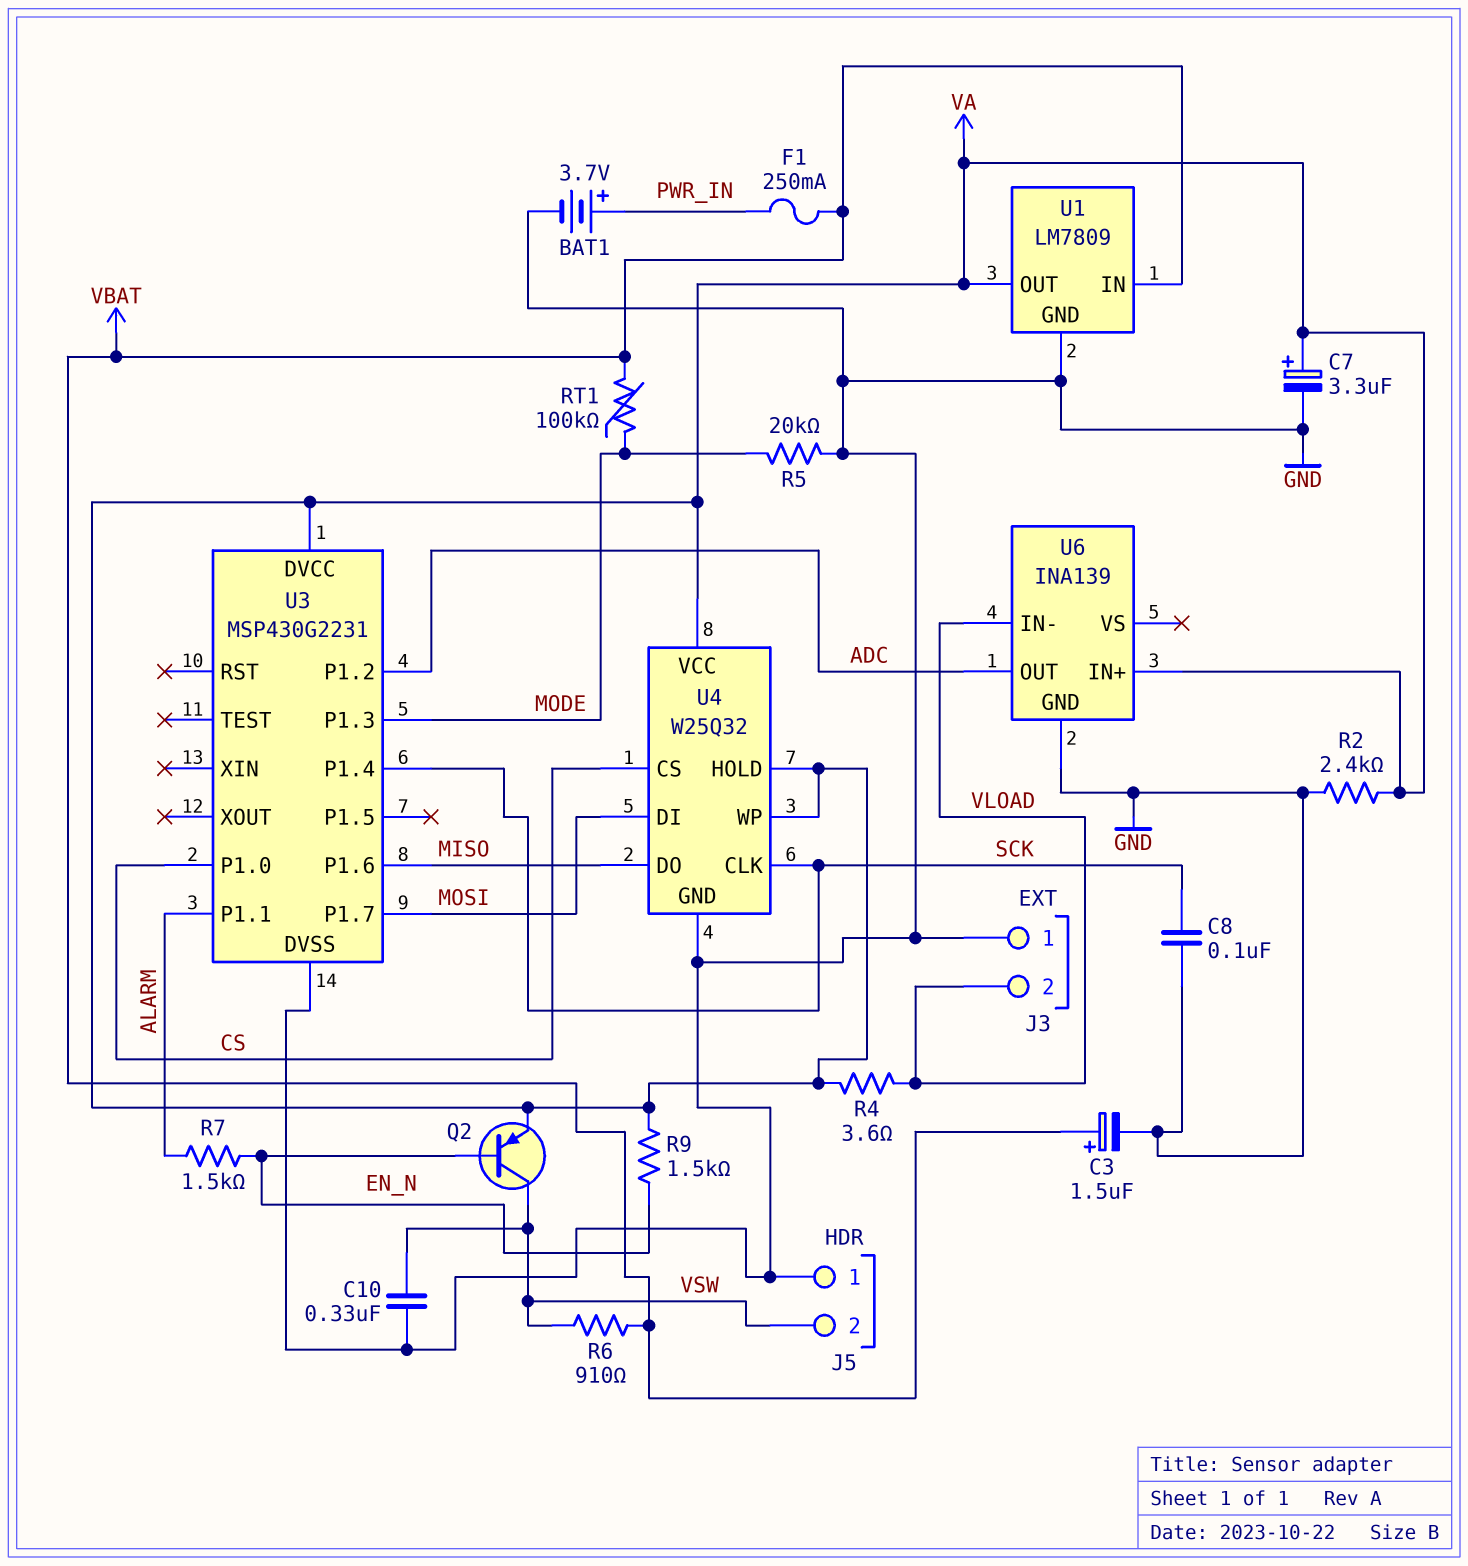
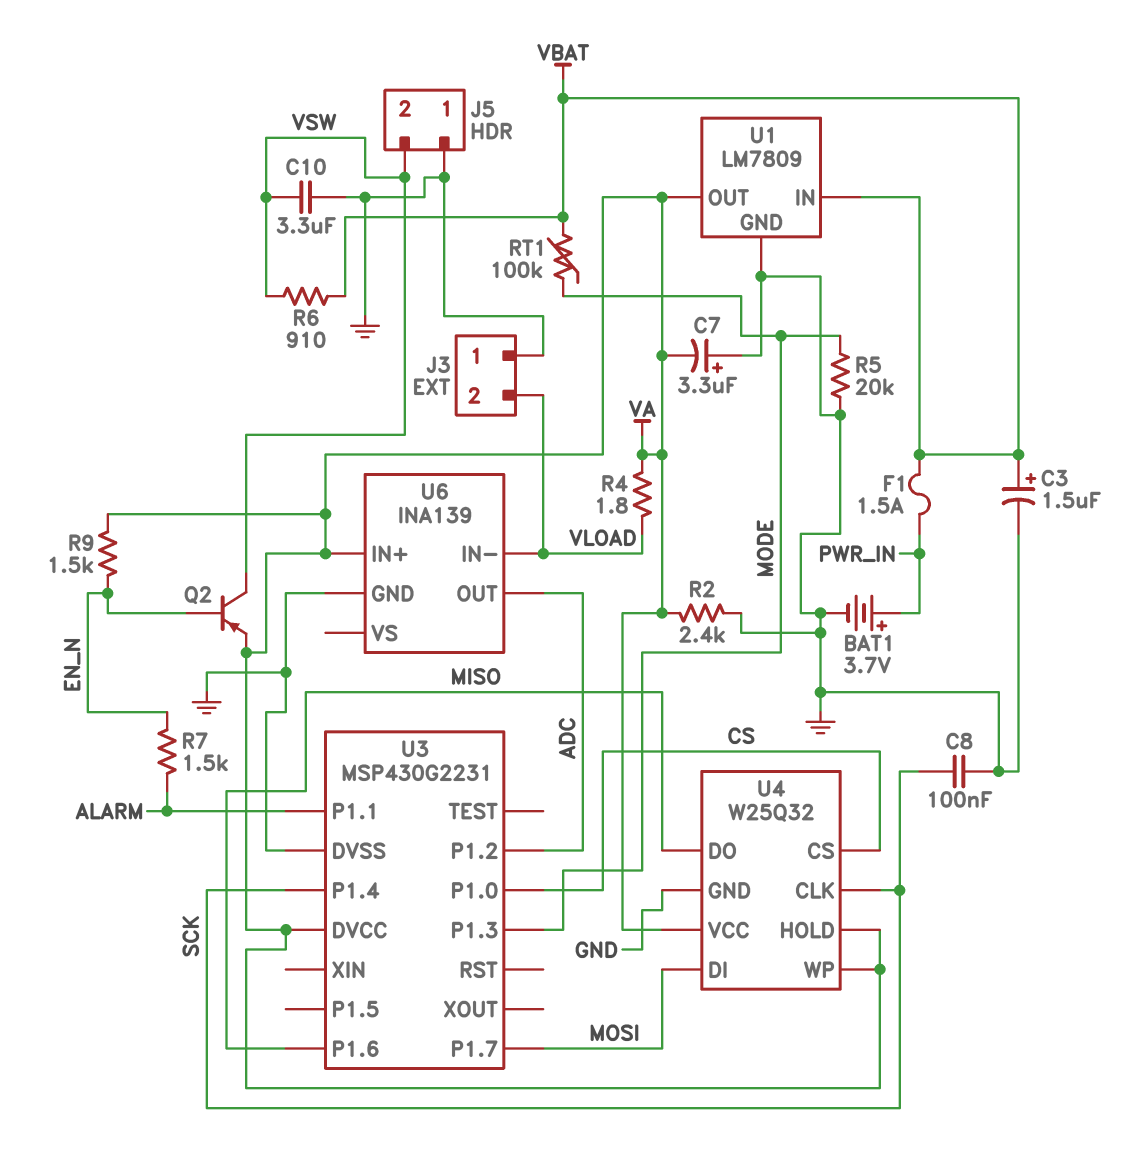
C7: 3.3uF (plus VA, minus GND) -> 3.3uF (plus GND, minus VA)
C10: 330nF (GND, VSW) -> 3.3uF (GND, VSW)
F1: 250mA (PWR_IN, VBAT) -> 1.5A (PWR_IN, VBAT)
R4: 3.6 (VA, VLOAD) -> 1.8 (VA, VLOAD)

